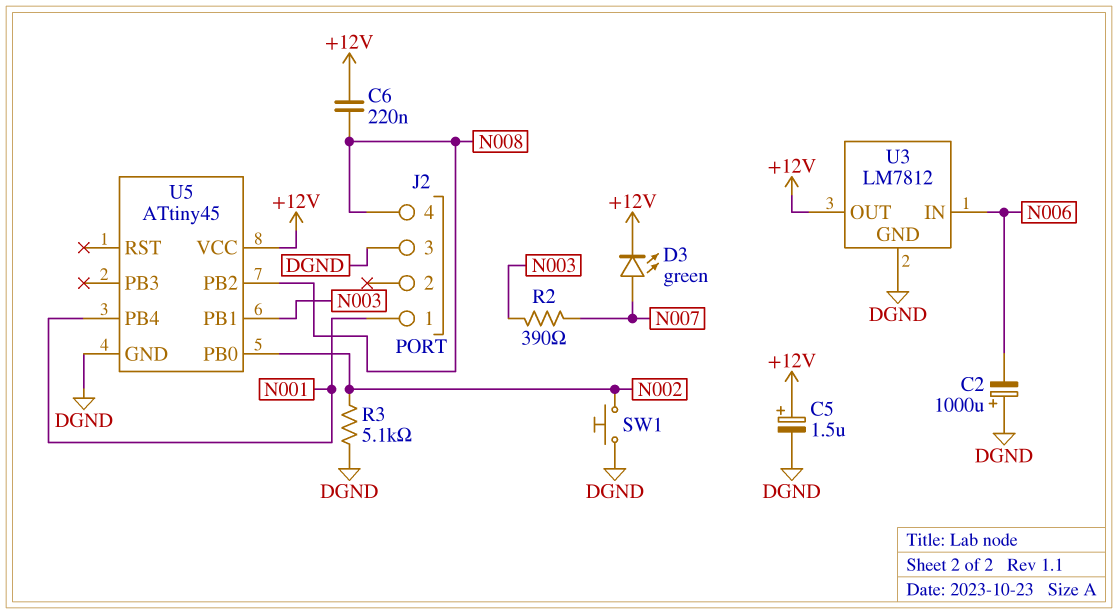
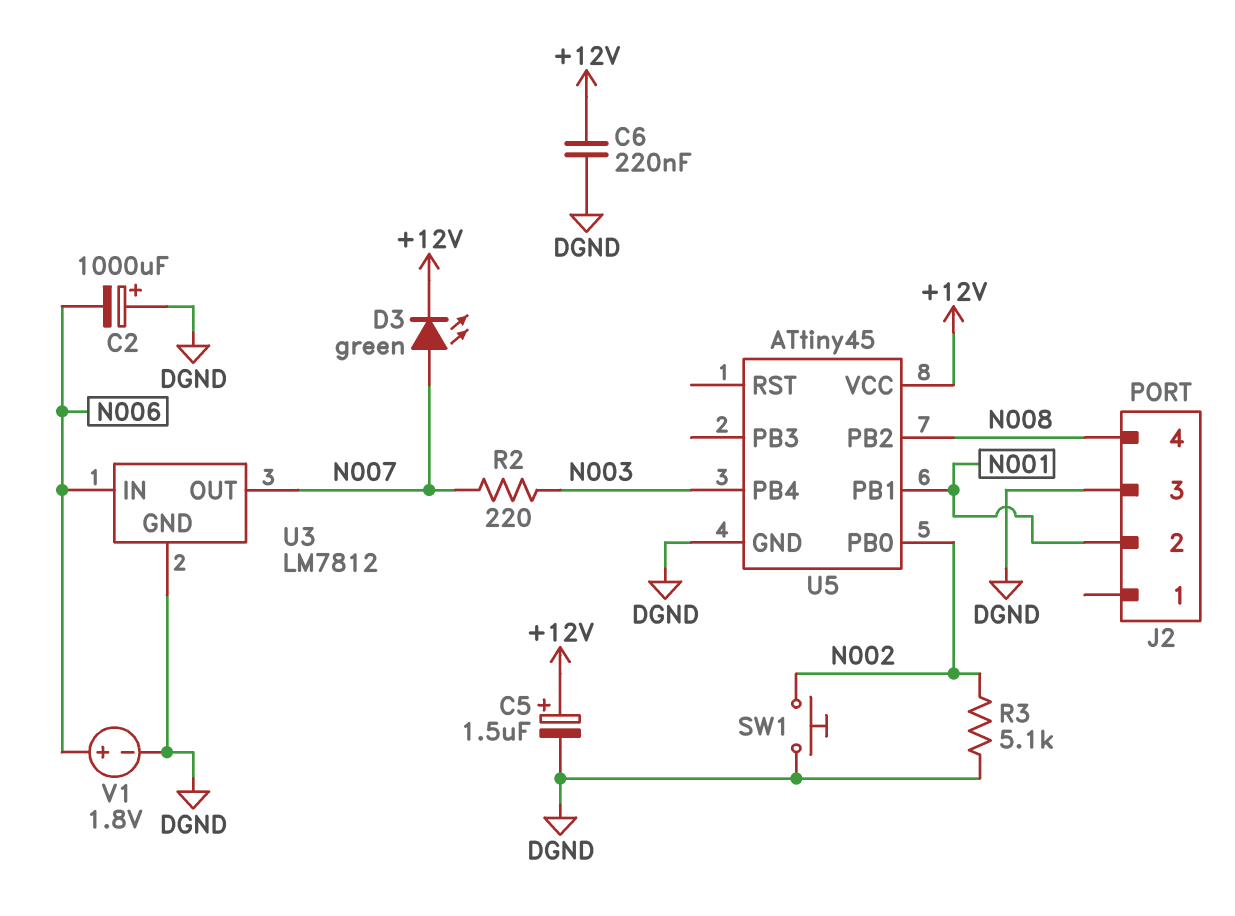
C6: 220nF (+12V, N008) -> 220nF (+12V, DGND)
J2 pin 1: N001 -> none
J2 pin 2: none -> N001
R2: 390 (N003, N007) -> 220 (N003, N007)
U3 pin OUT: +12V -> N007
U5 pin PB1: N003 -> N001
U5 pin PB4: N001 -> N003
V1: none -> 1.8V (plus N006, minus DGND)

